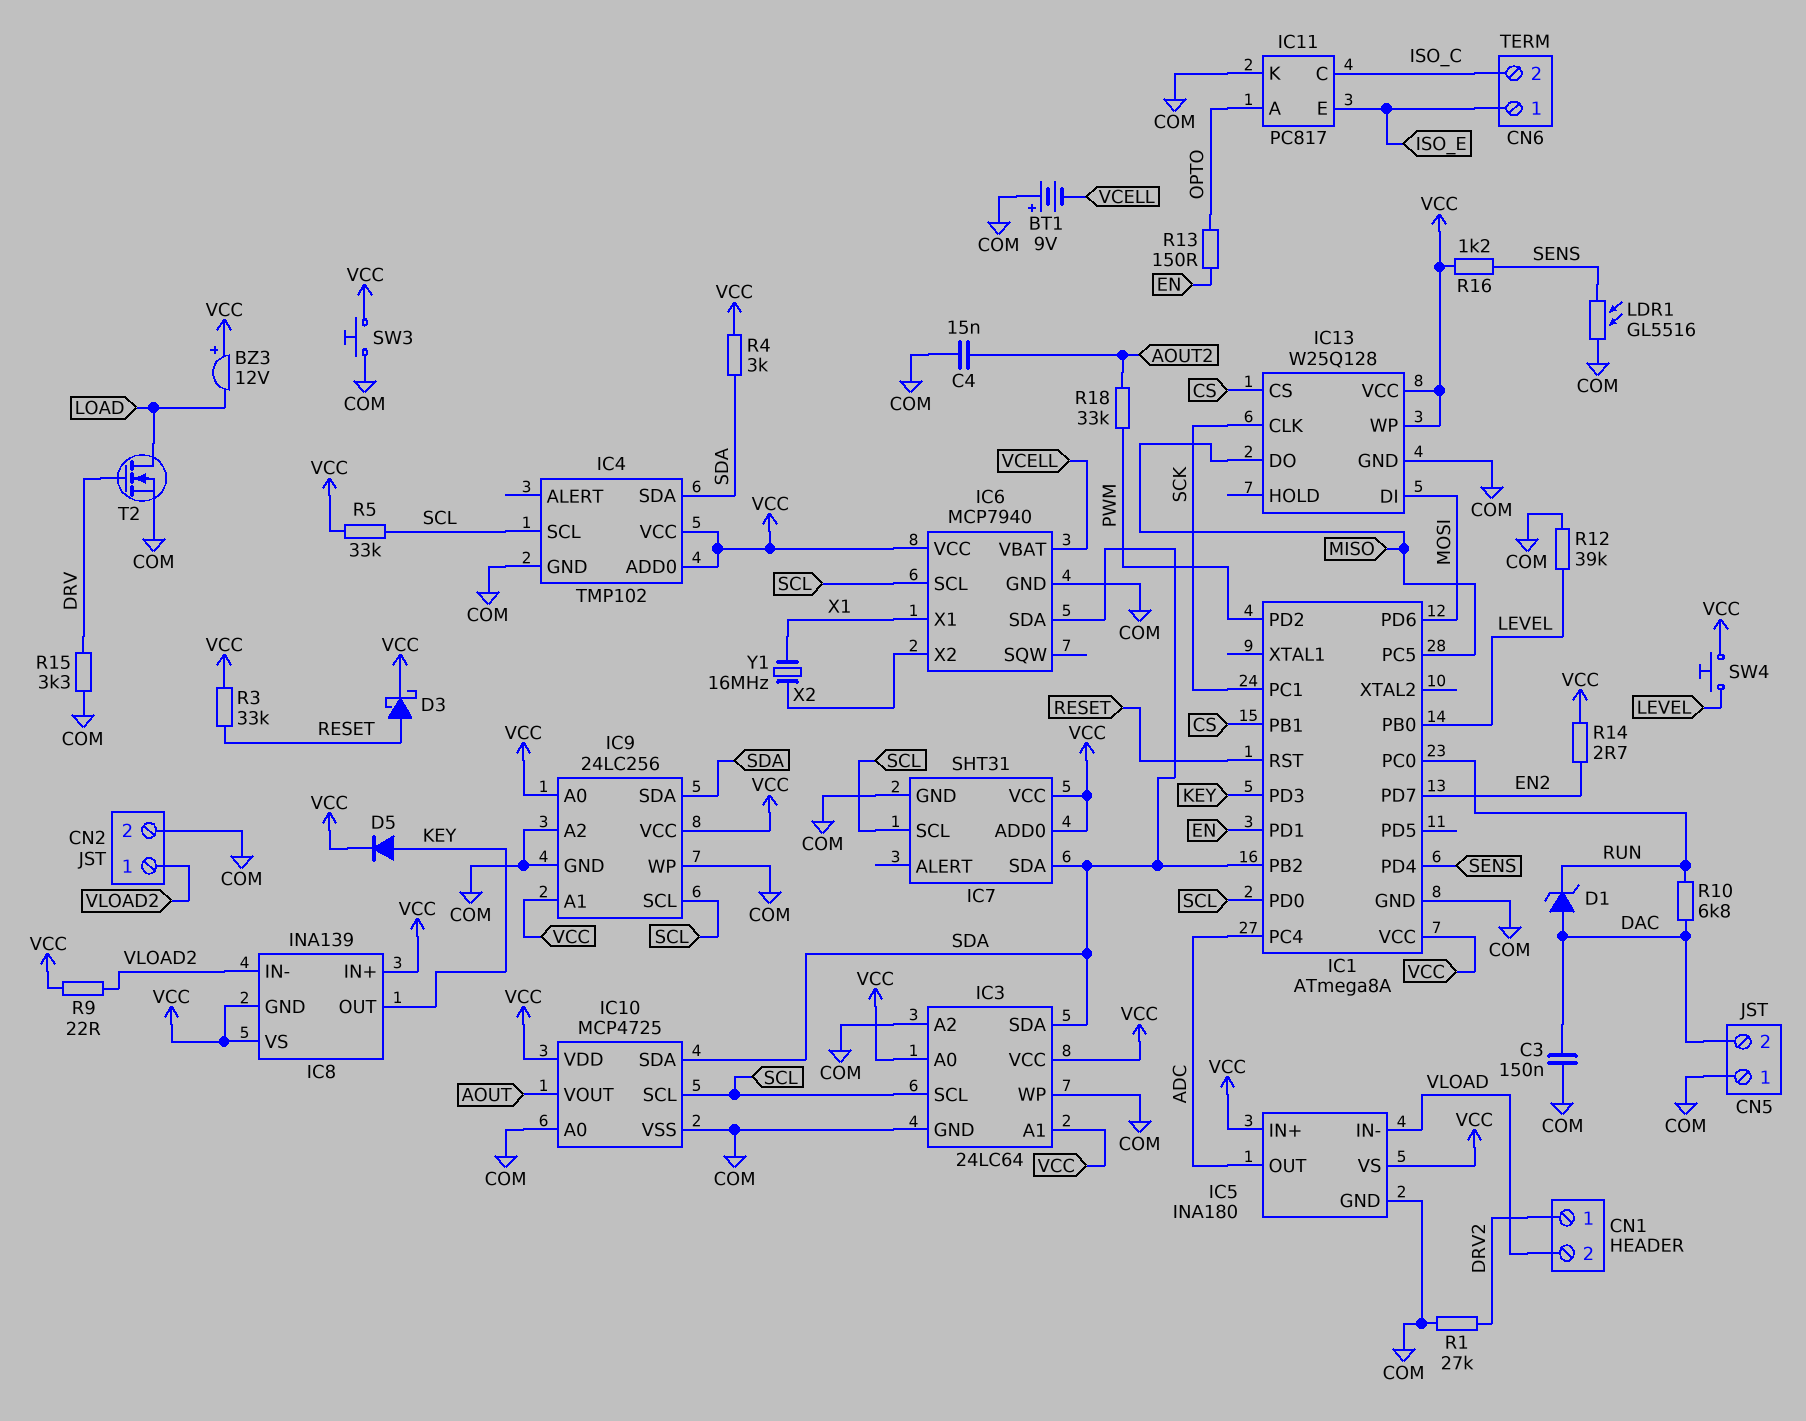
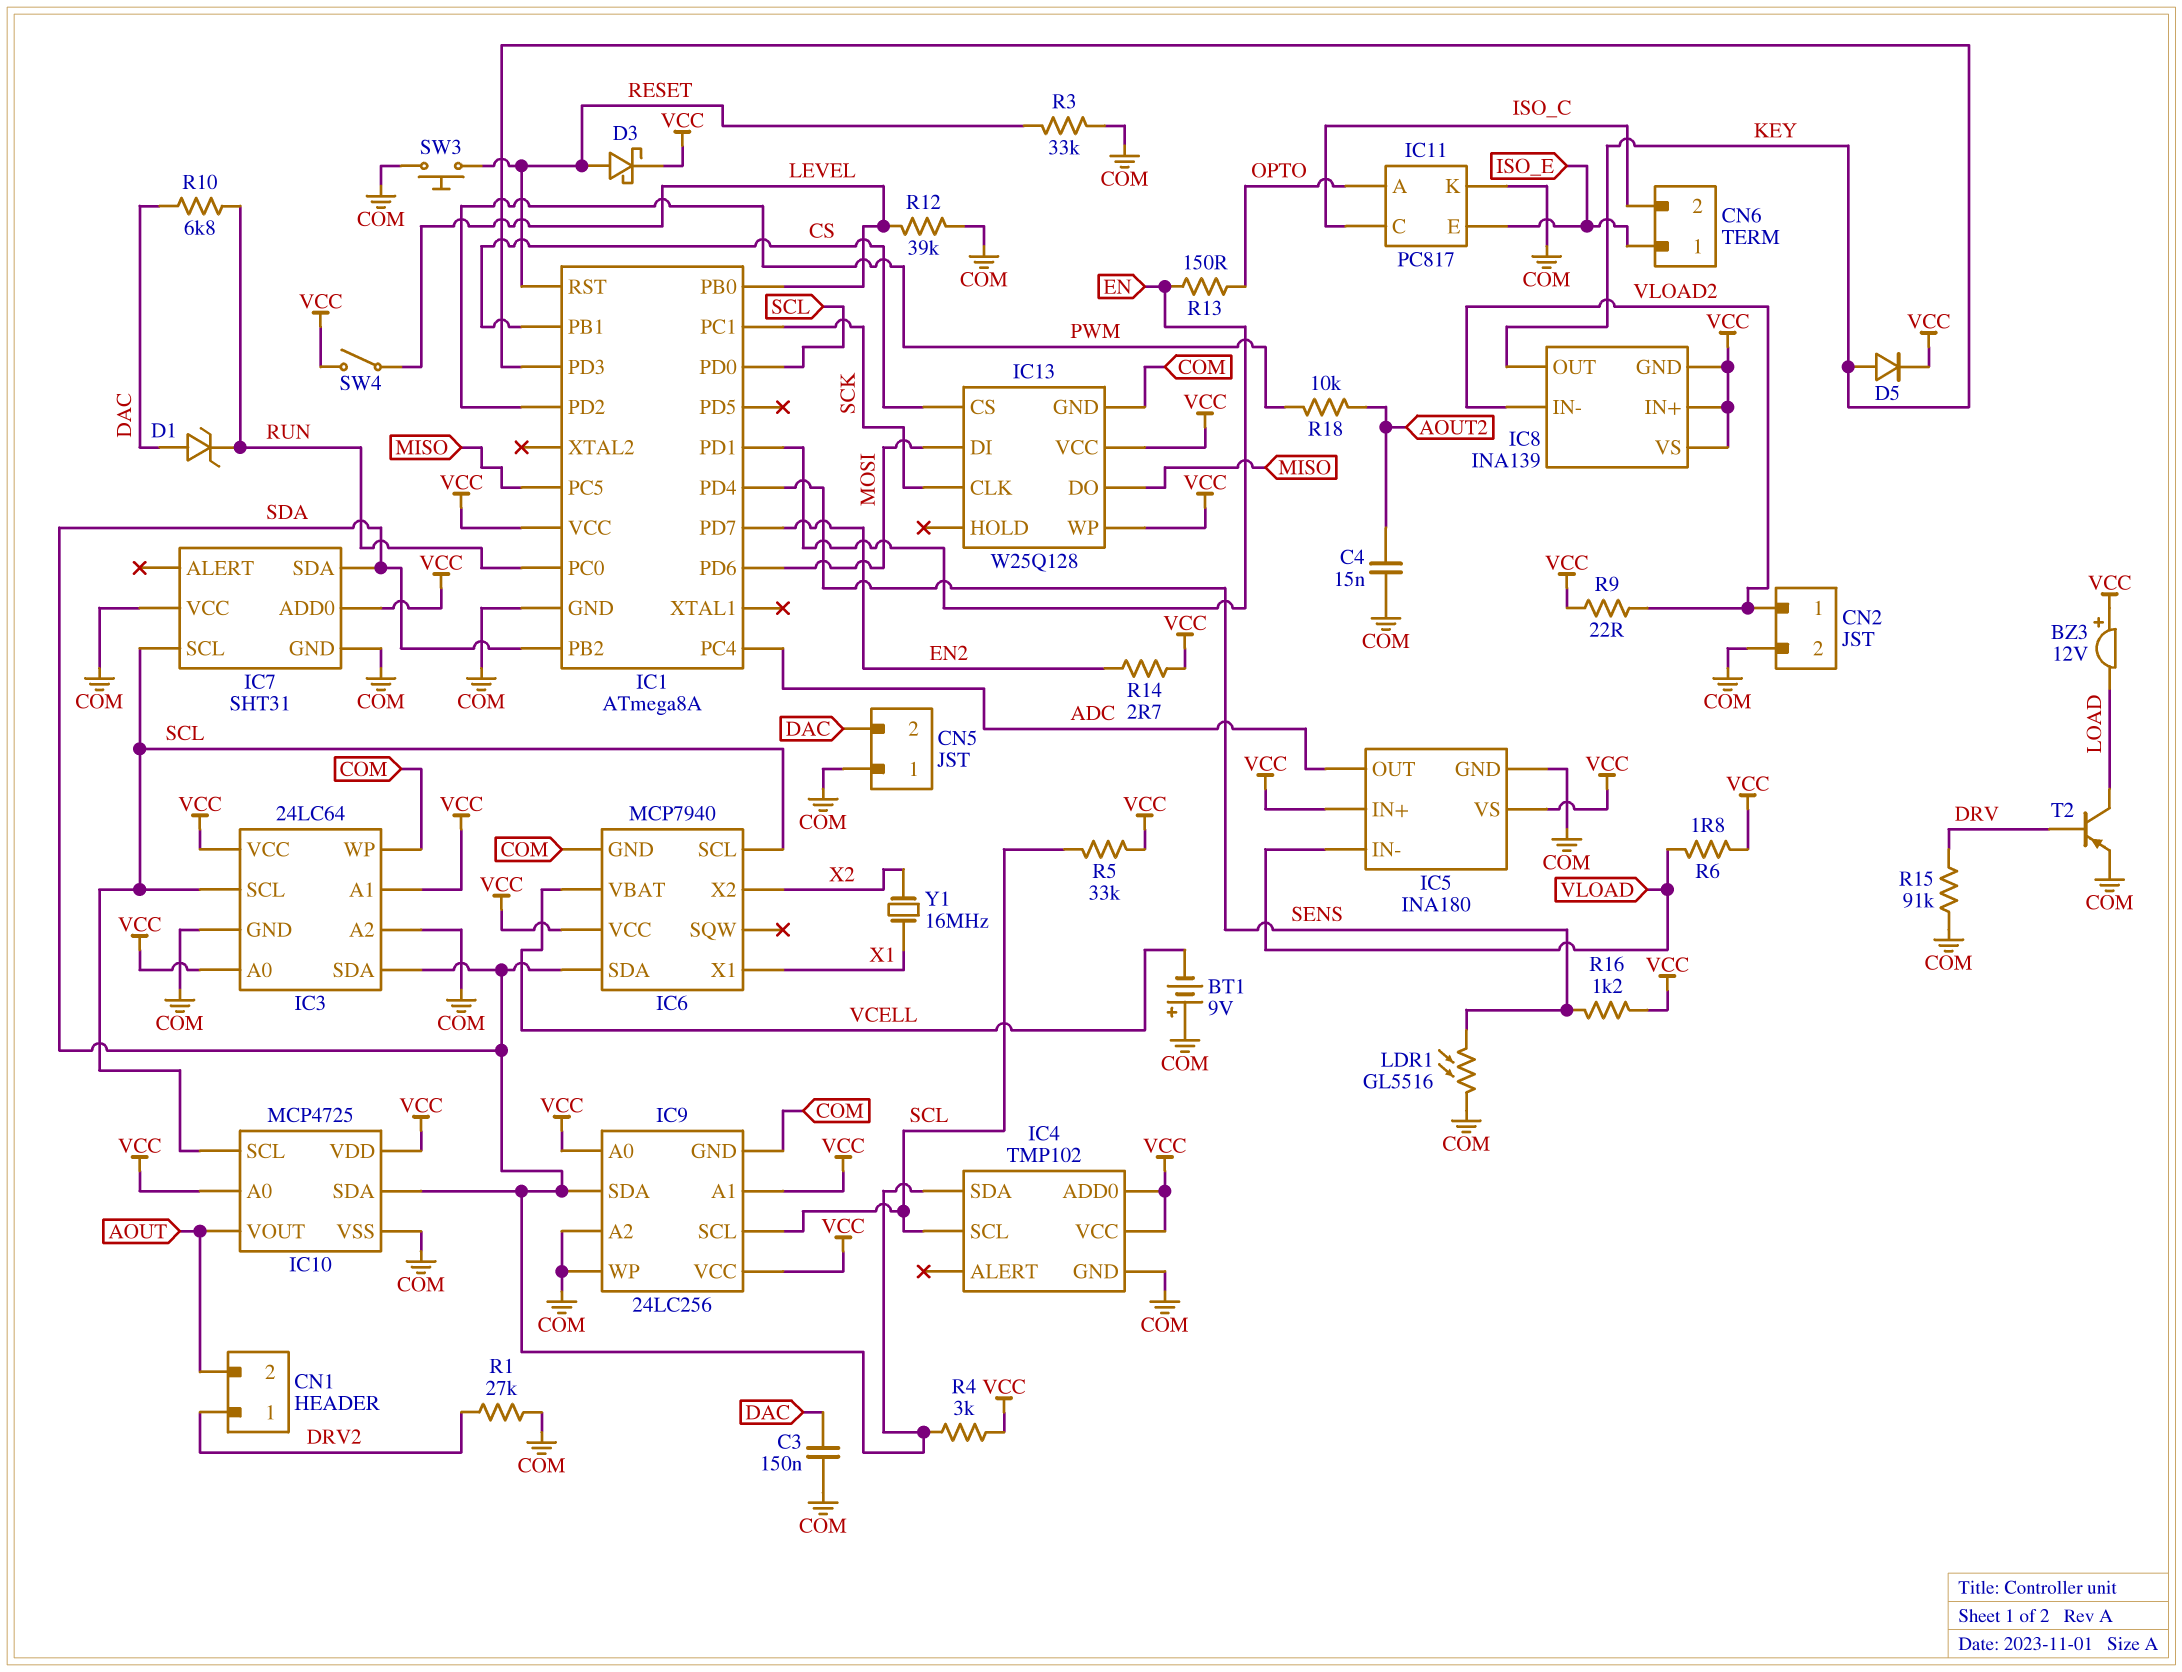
CN1 pin 2: VLOAD -> AOUT
IC7 pin VCC: VCC -> COM
IC10 pin A0: COM -> VCC
R3: 33k (RESET, VCC) -> 33k (COM, RESET)
R6: none -> 1.8 (VCC, VLOAD)
R15: 3.3k (COM, DRV) -> 91k (COM, DRV)
R18: 33k (AOUT2, PWM) -> 10k (AOUT2, PWM)
SW3: button (COM, VCC) -> button (COM, RESET)
SW4: button (LEVEL, VCC) -> switch (LEVEL, VCC)
T2: NMOS (G DRV, D LOAD, S COM) -> PNP (B DRV, C LOAD, E COM)

